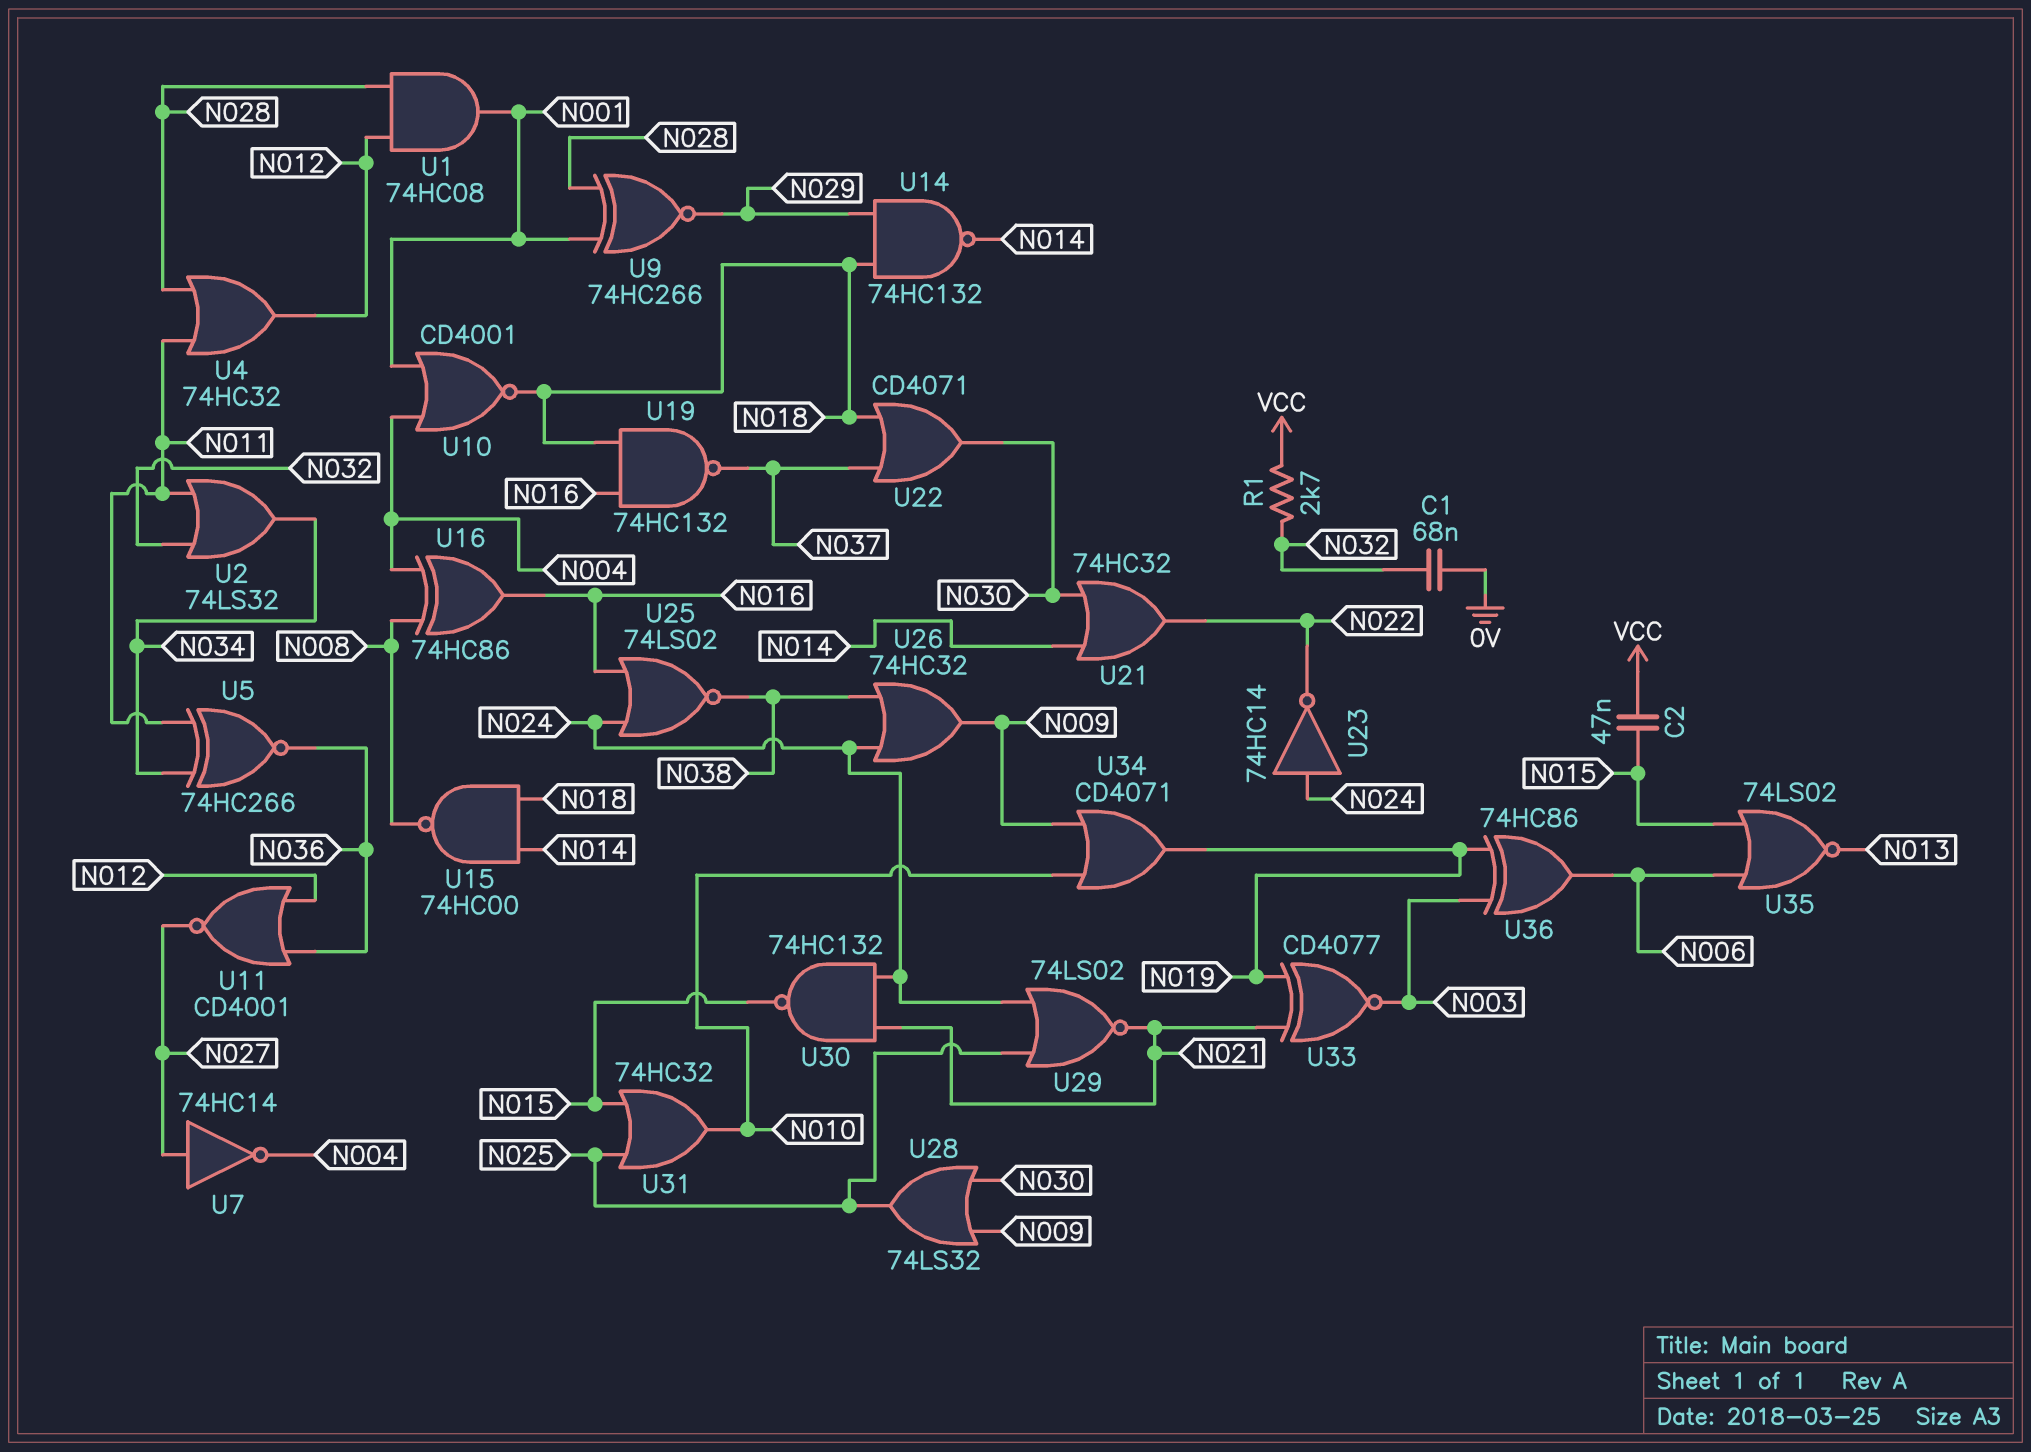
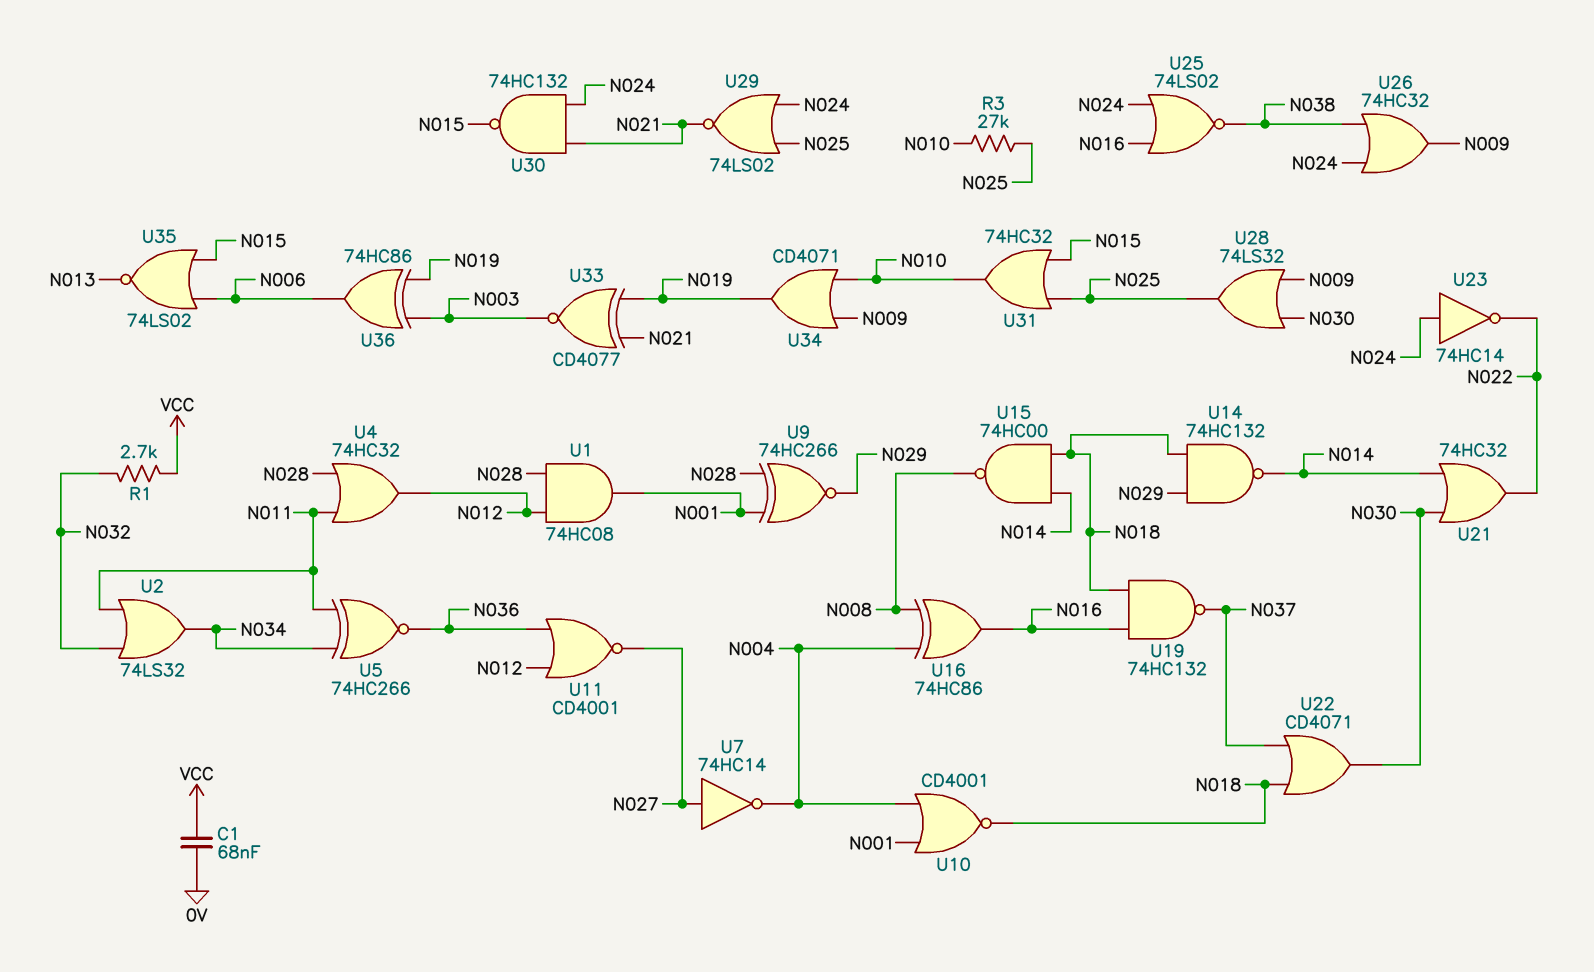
C1: 68nF (0V, N032) -> 68nF (0V, VCC)
C2: 47nF (N015, VCC) -> none
R3: none -> 27k (N010, N025)

